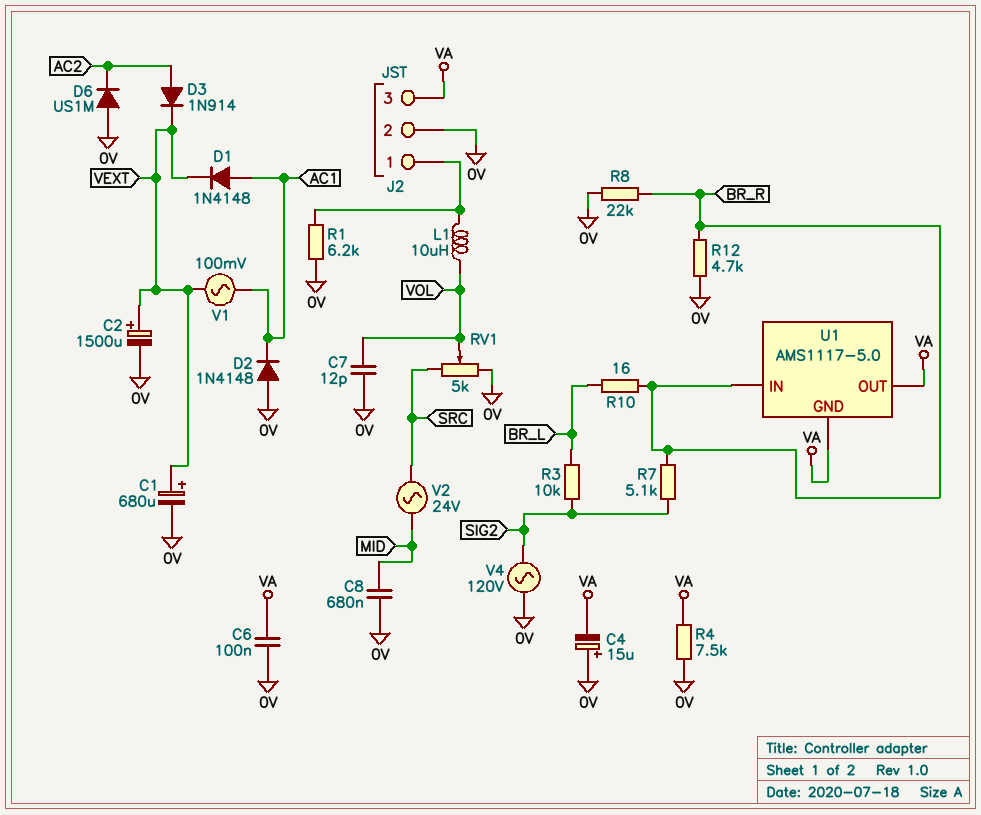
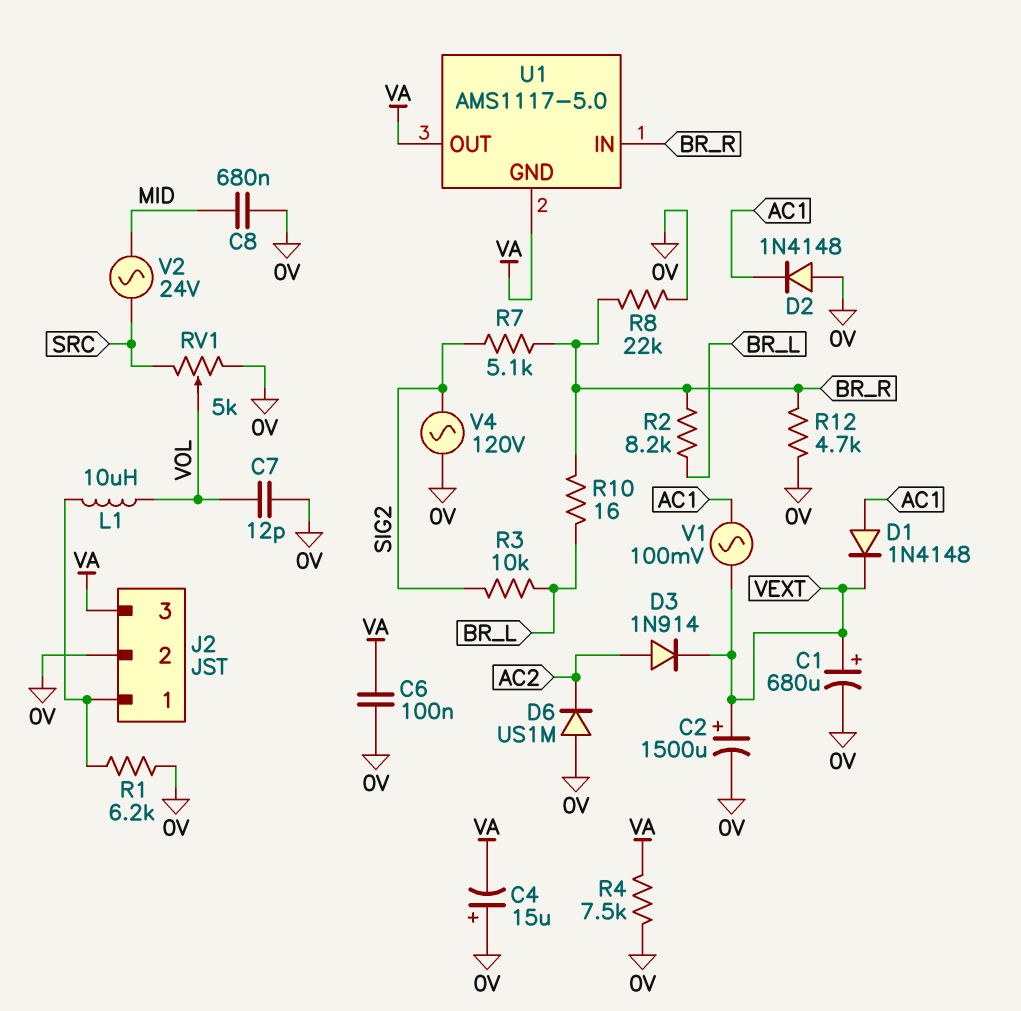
R2: none -> 8.2k (BR_L, BR_R)

